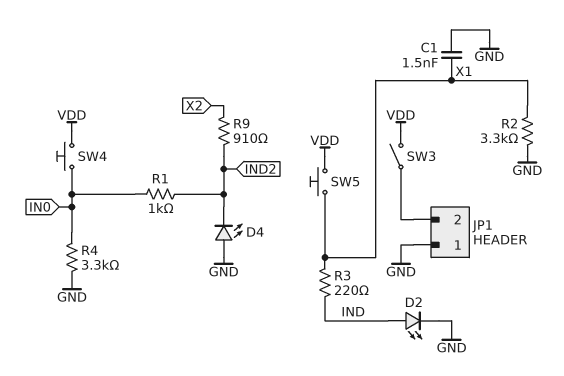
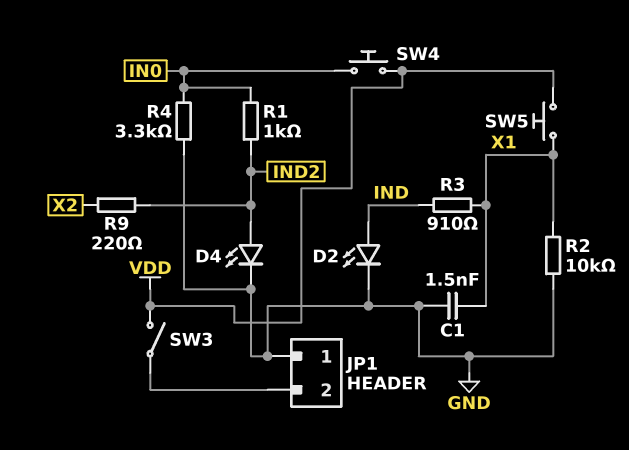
D4: LED (A GND, K IND2) -> LED (A IND2, K GND)
R2: 3.3k (GND, X1) -> 10k (GND, X1)
R3: 220 (IND, X1) -> 910 (IND, X1)
R9: 910 (IND2, X2) -> 220 (IND2, X2)

